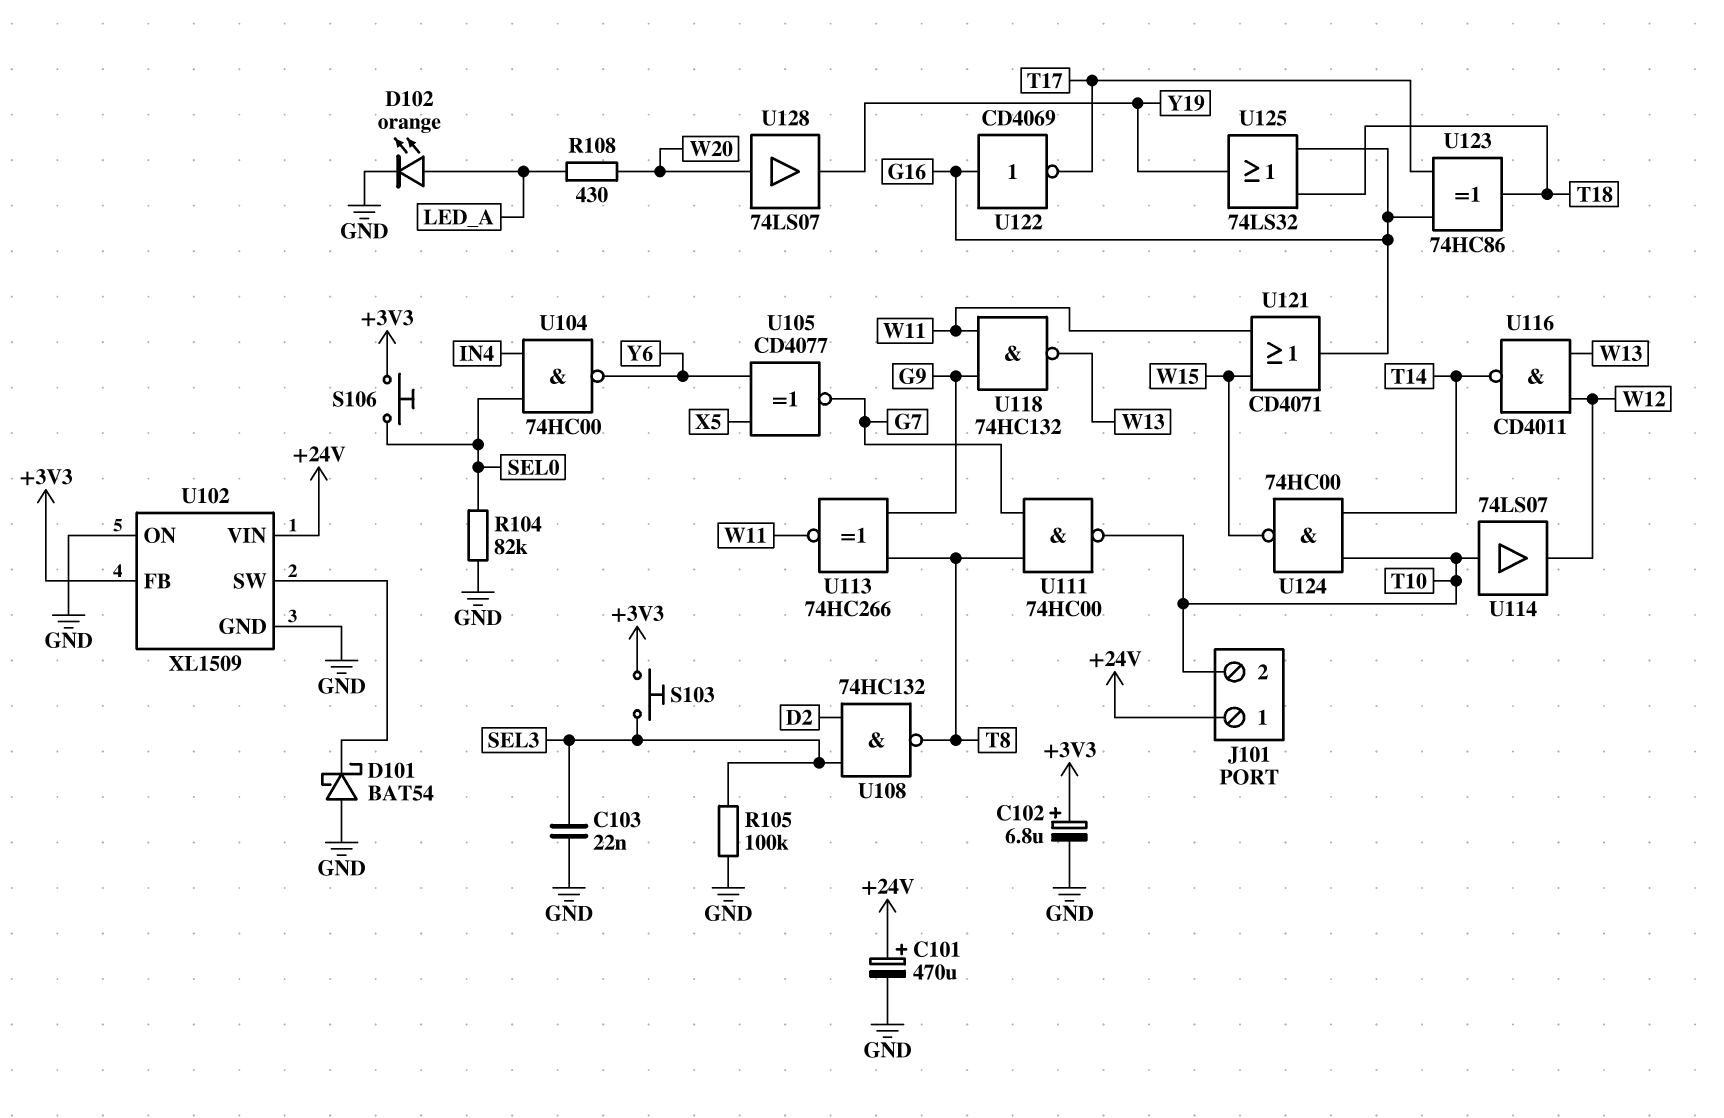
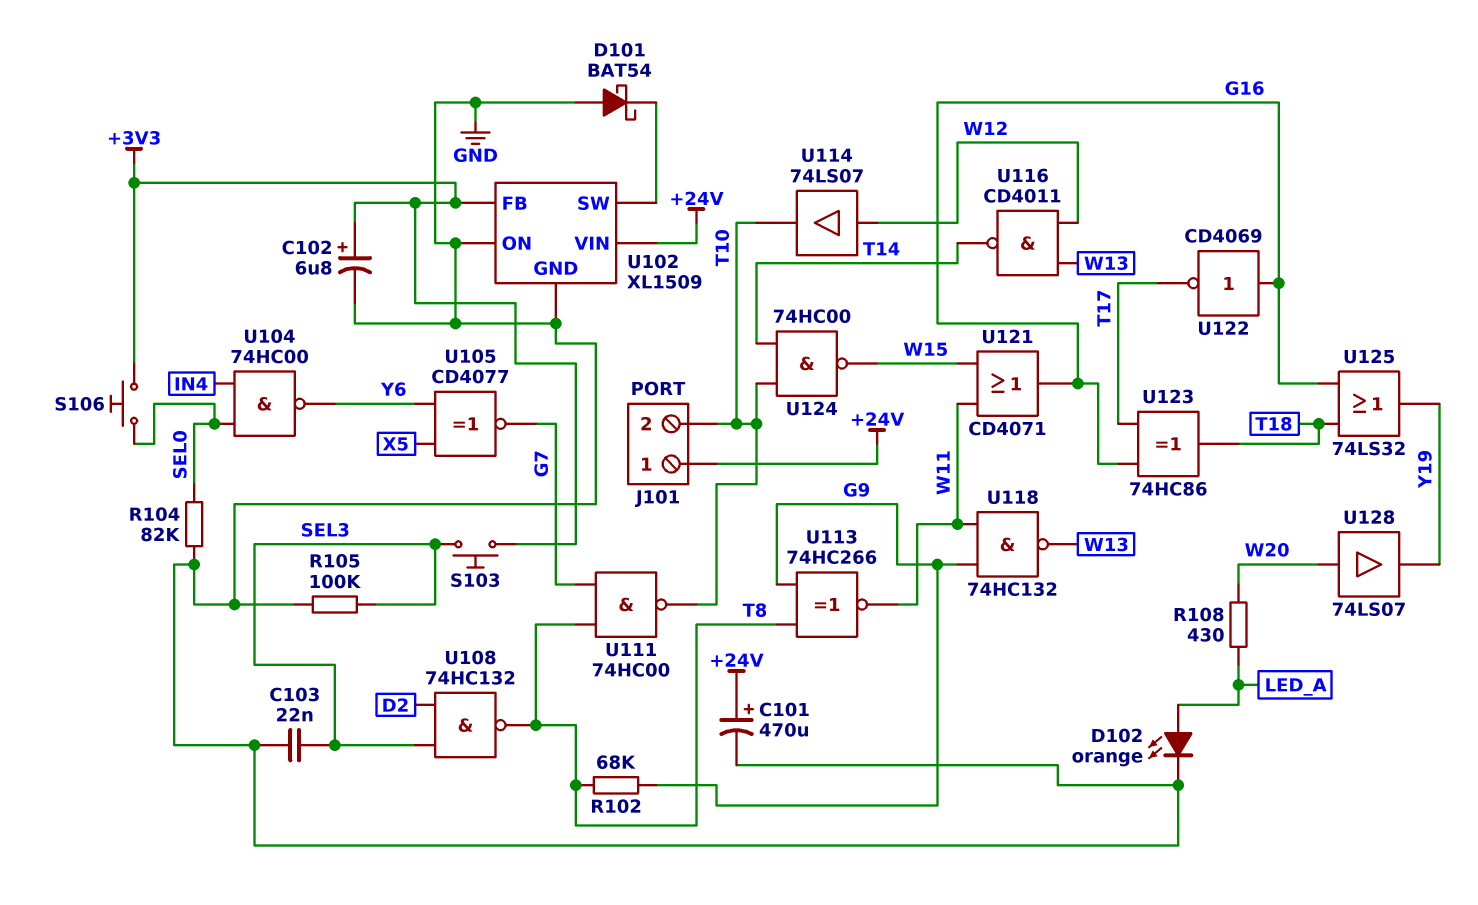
R102: none -> 68k (G9, T8)
U114: buffer 74LS07 (in T10, out W12) -> buffer 74LS07 (in W12, out T10)

